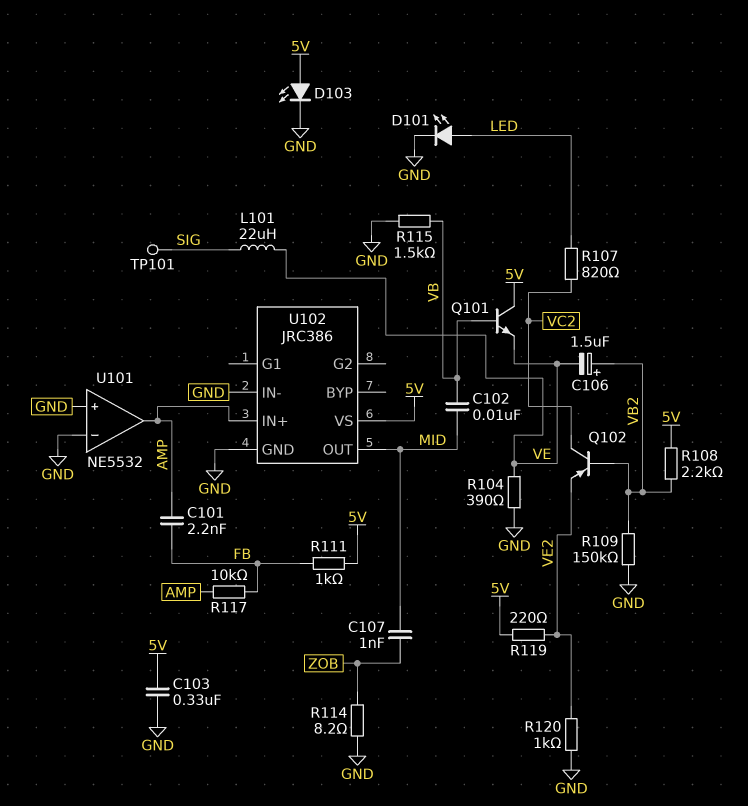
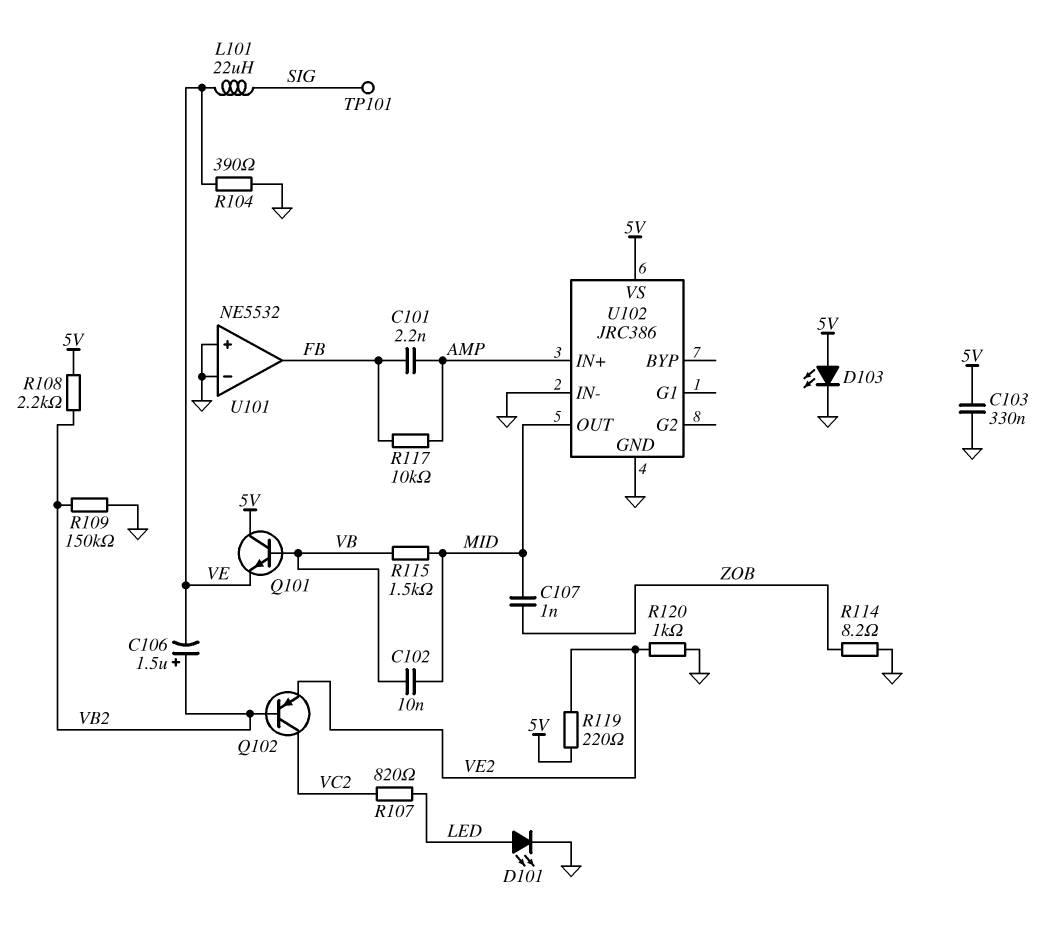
R111: 1k (5V, FB) -> none
R115: 1.5k (GND, VB) -> 1.5k (MID, VB)
U101 pin out: AMP -> FB

